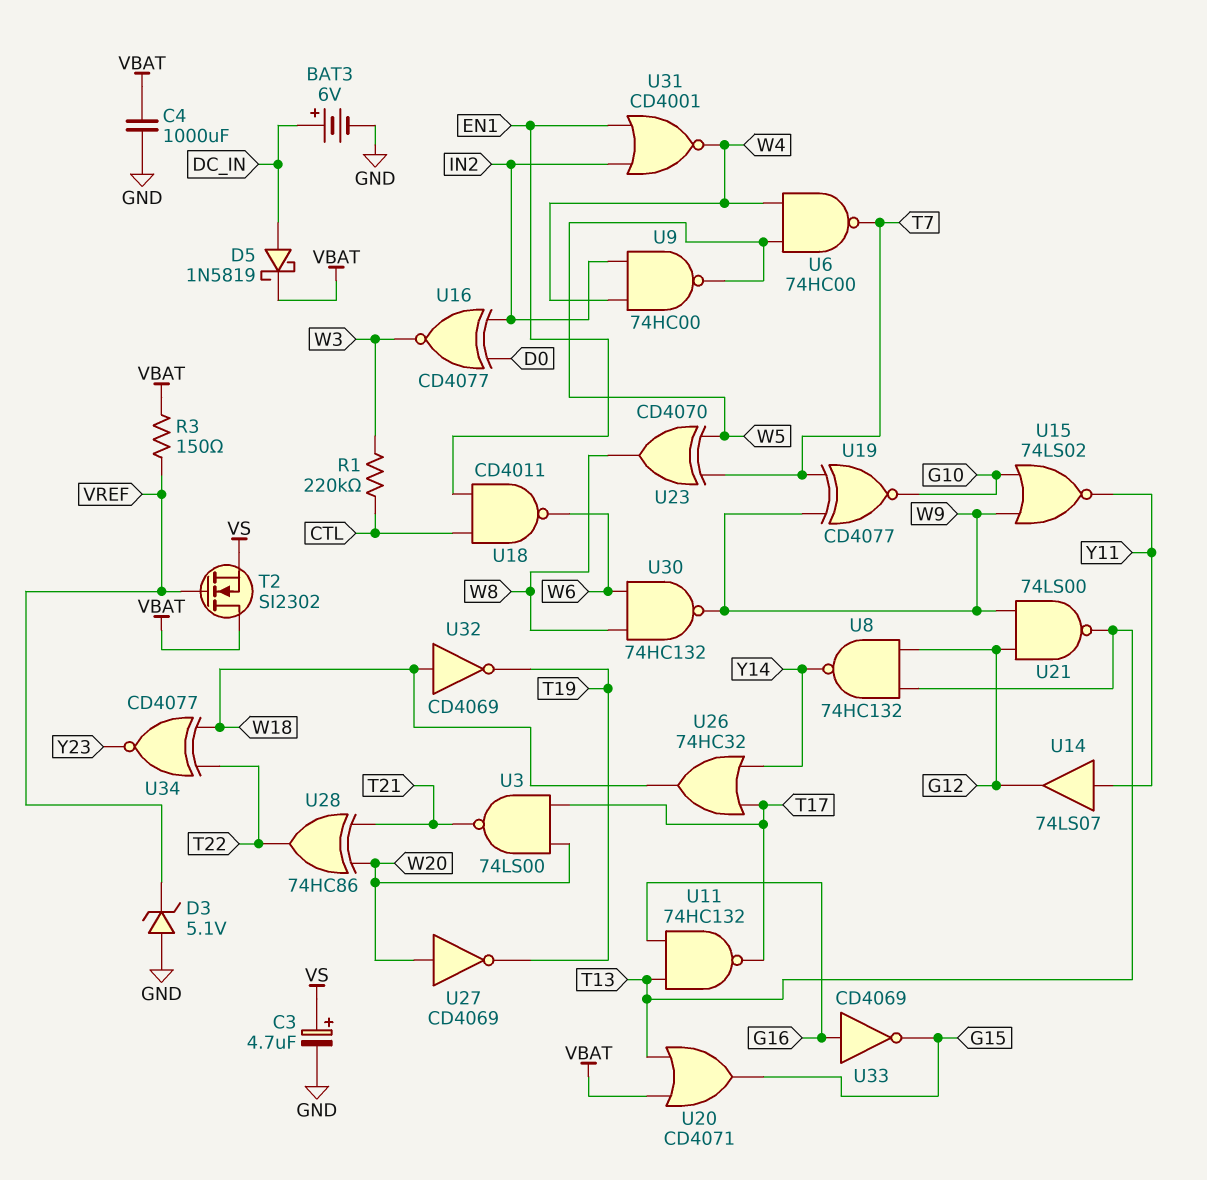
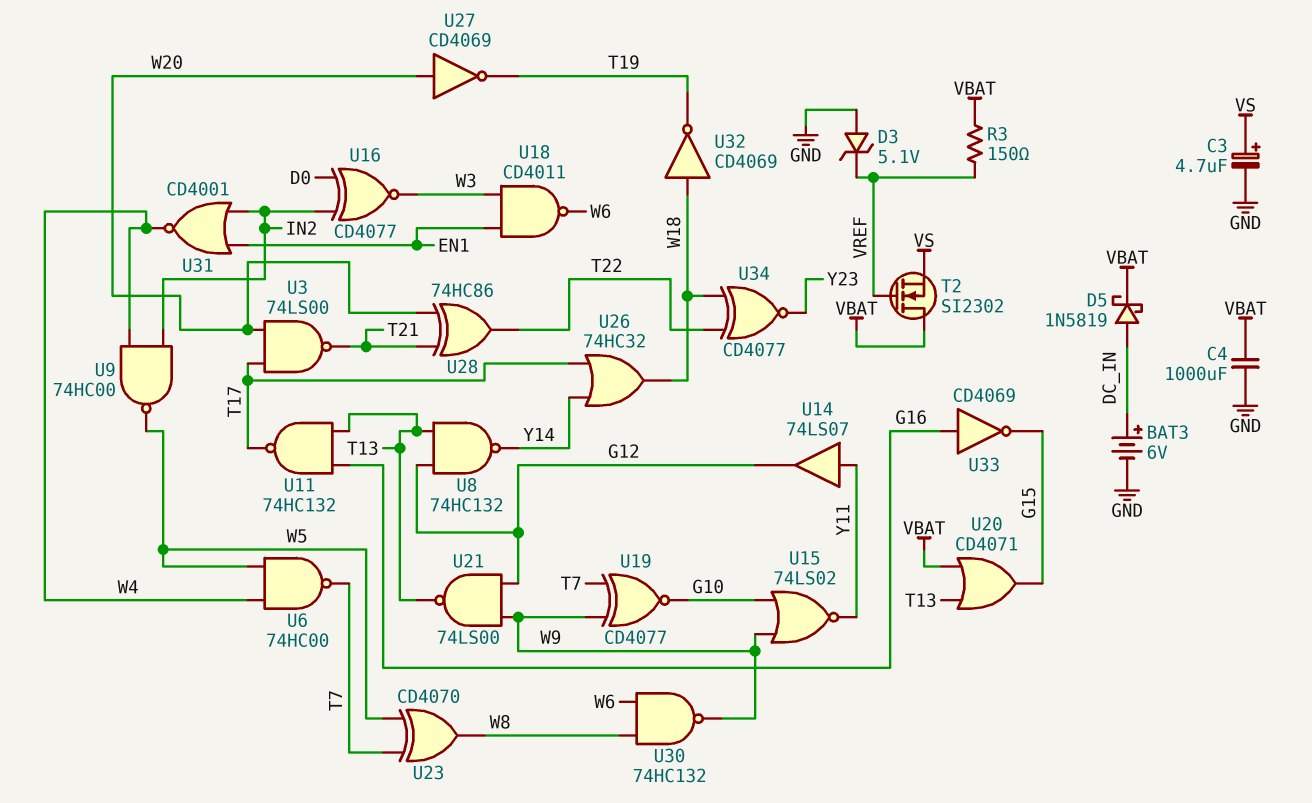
R1: 220k (CTL, W3) -> none
U18: NAND CD4011 (in CTL, in EN1, out W6) -> NAND CD4011 (in EN1, in W3, out W6)

